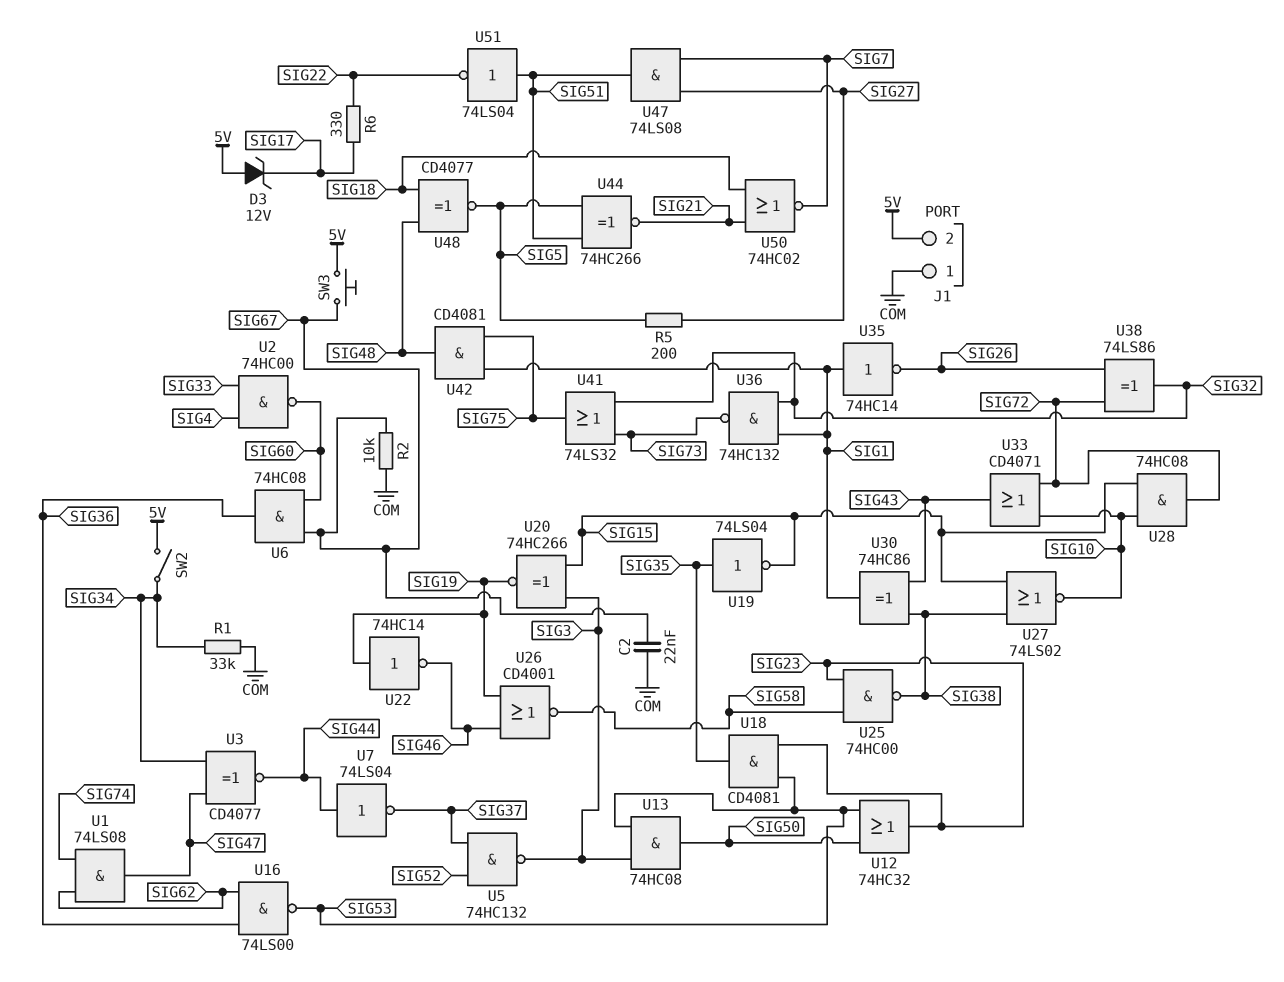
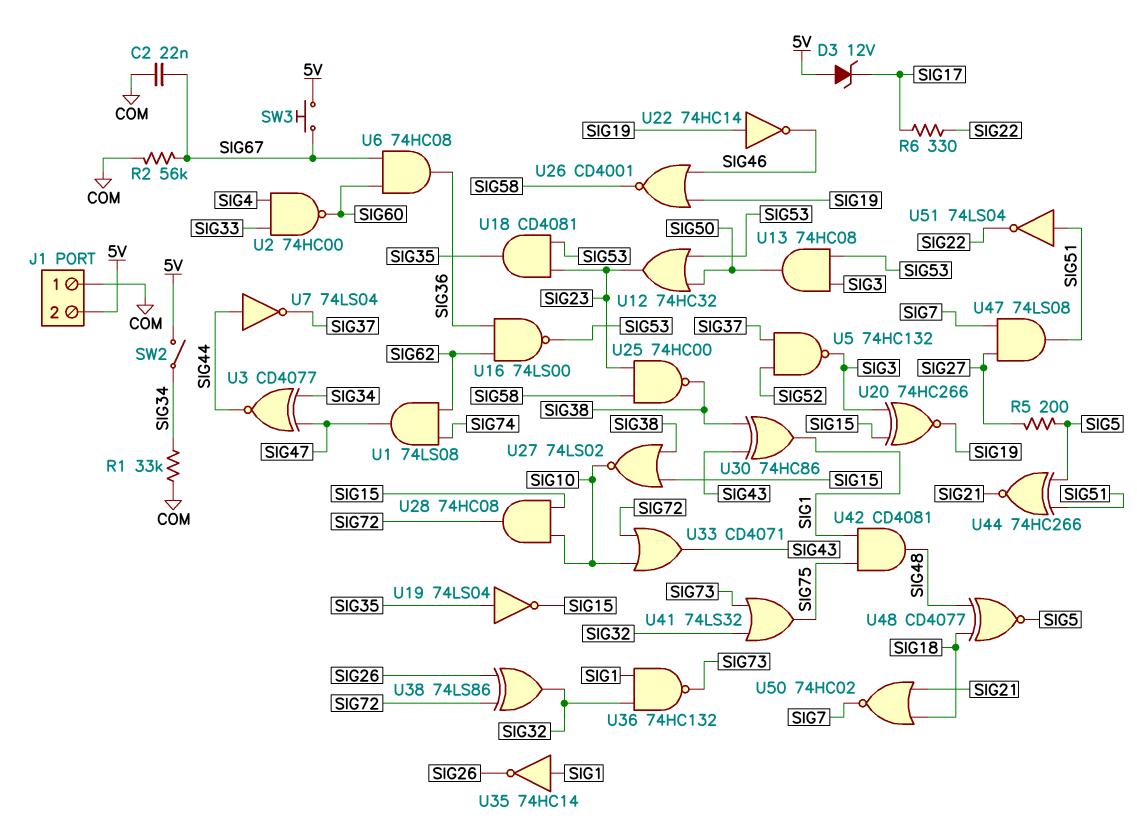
R2: 10k (COM, SIG67) -> 56k (COM, SIG67)

